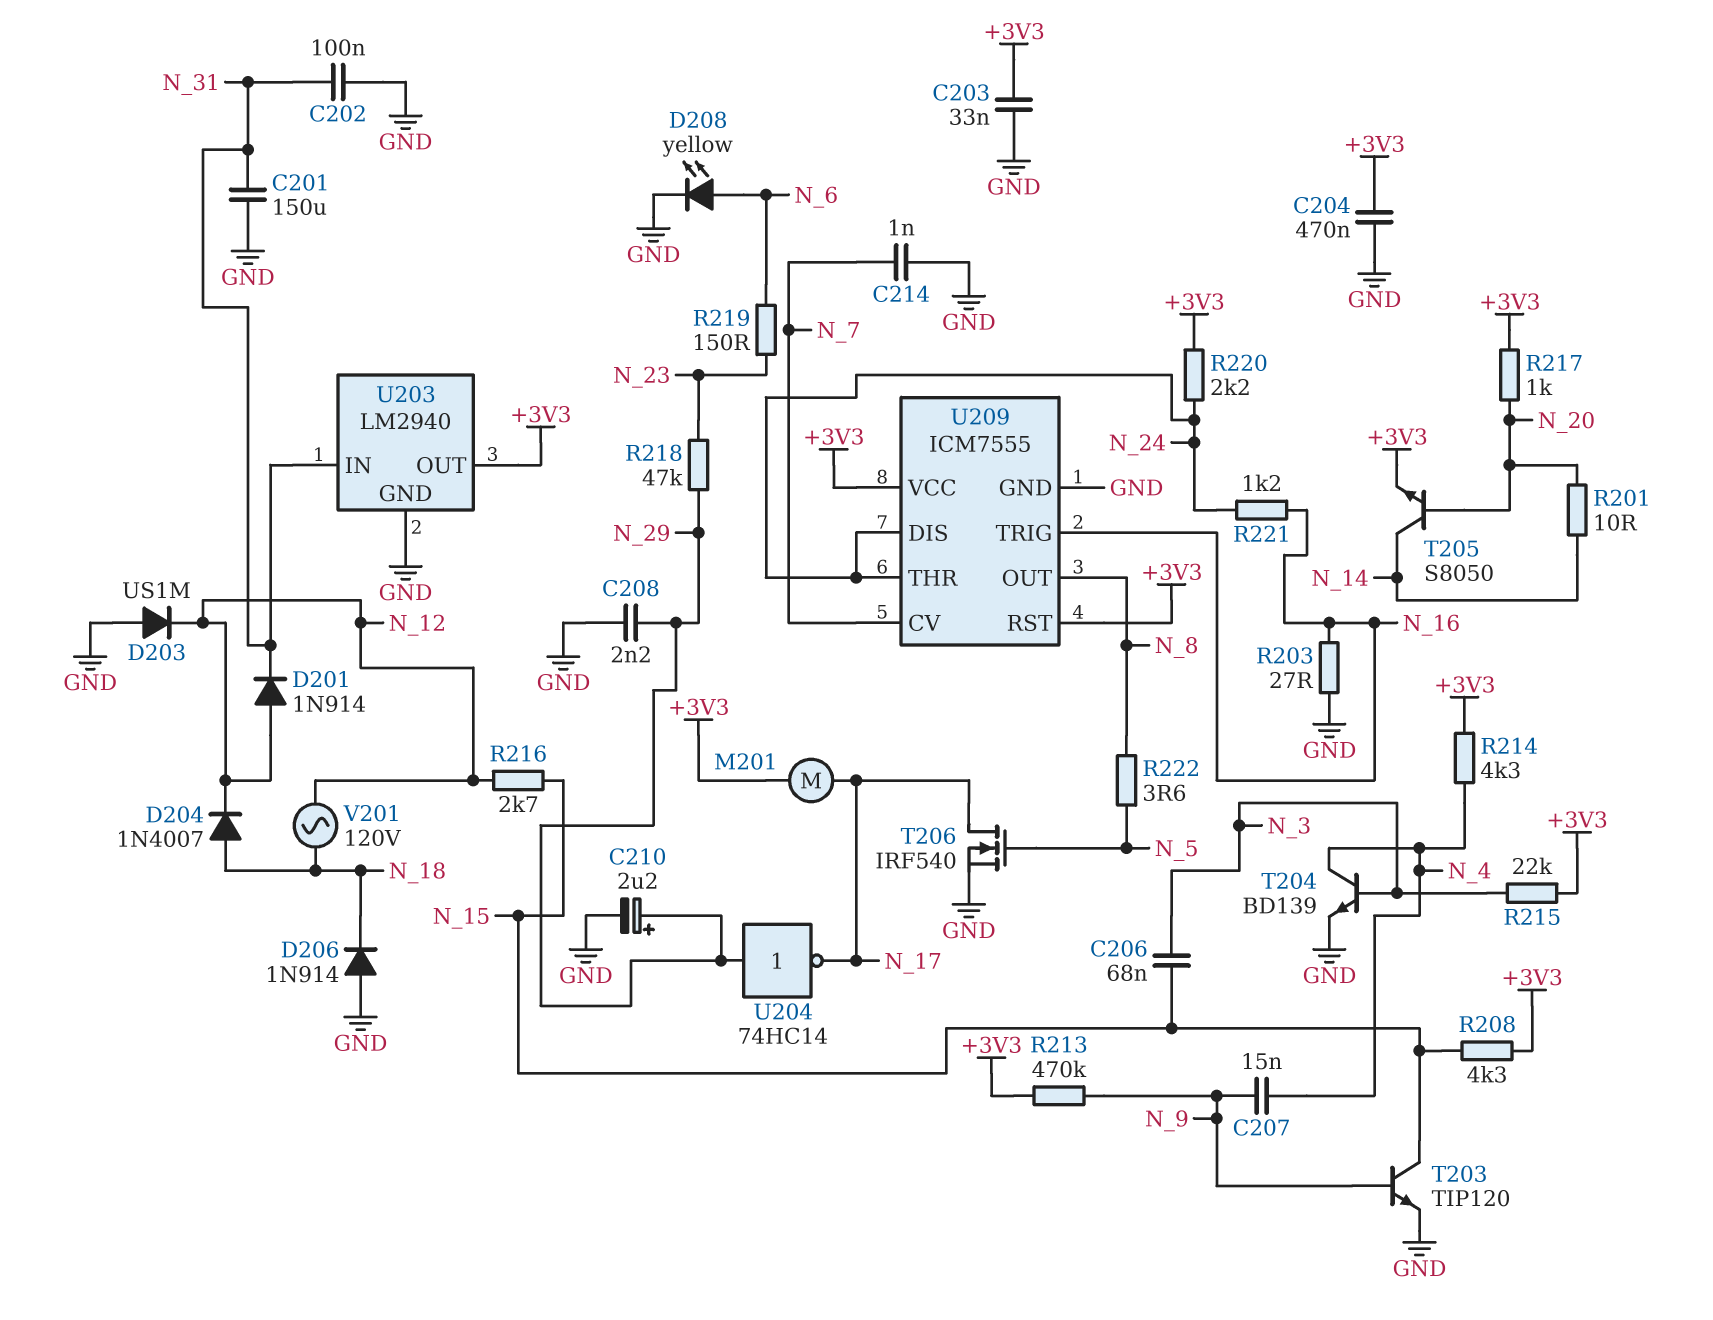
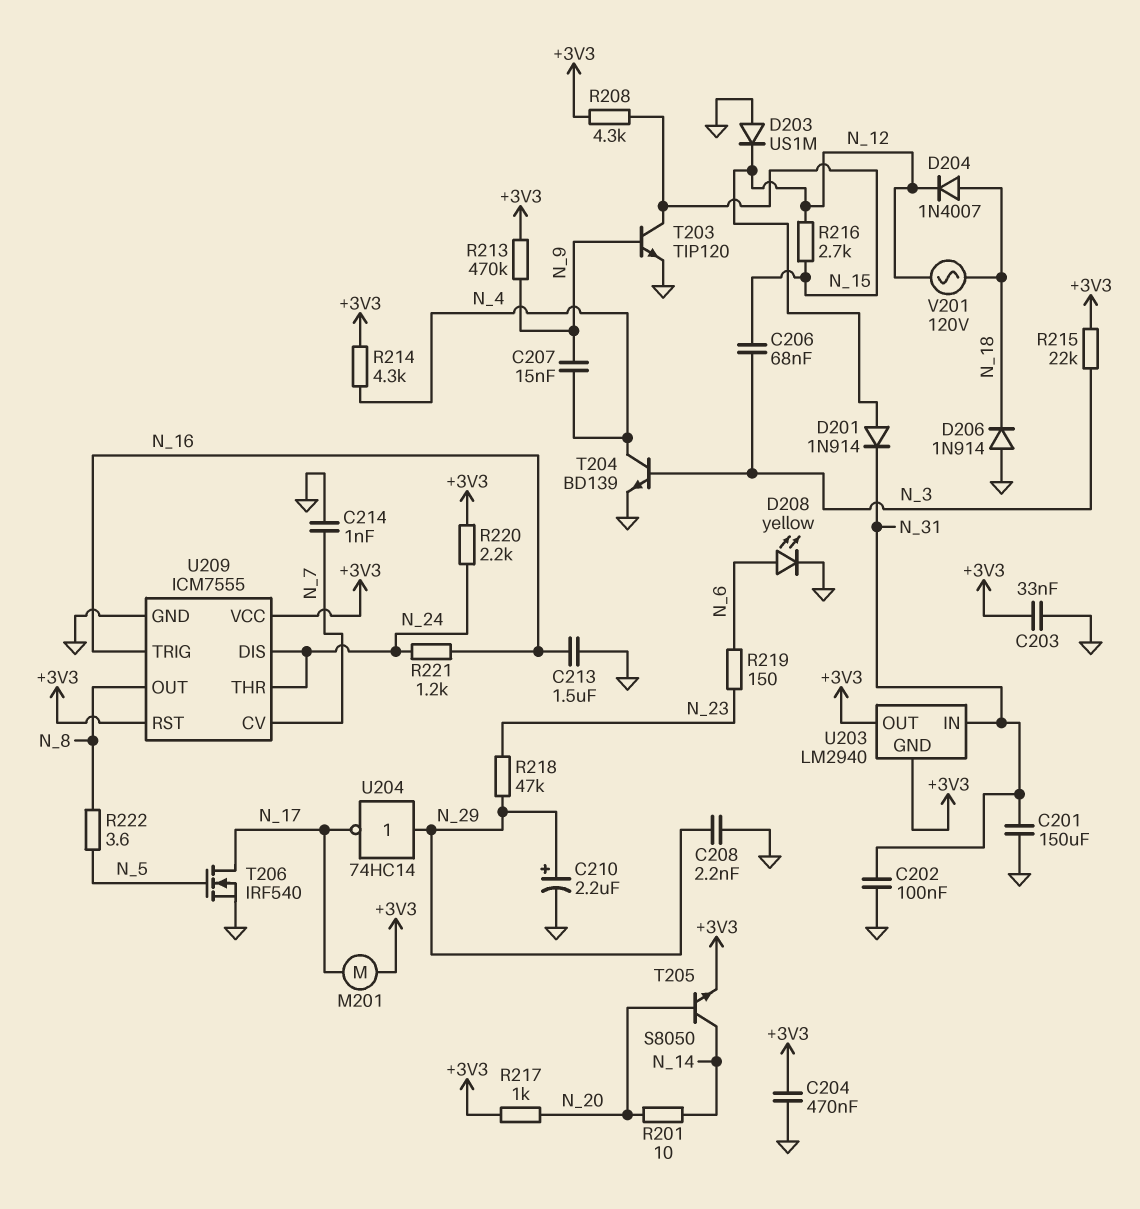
C213: none -> 1.5uF (GND, N_16)
R203: 27 (GND, N_16) -> none
U203 pin GND: GND -> +3V3

